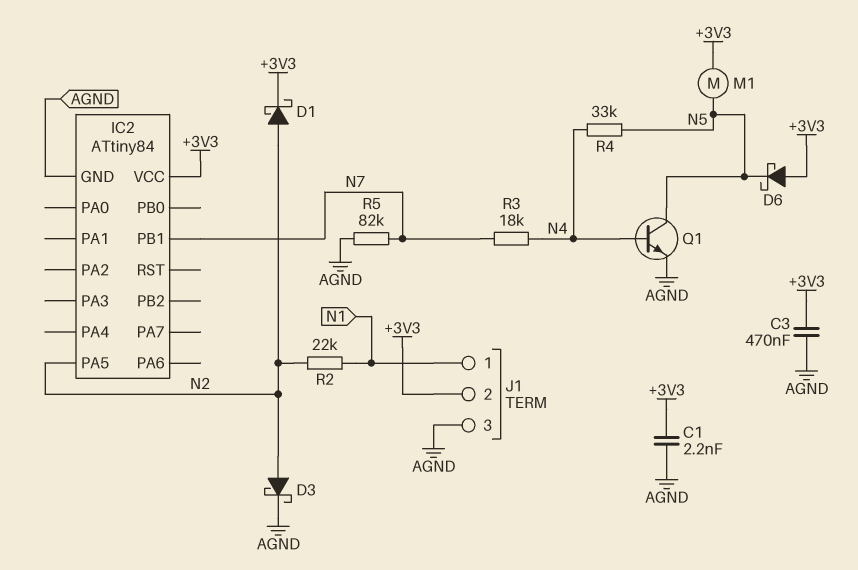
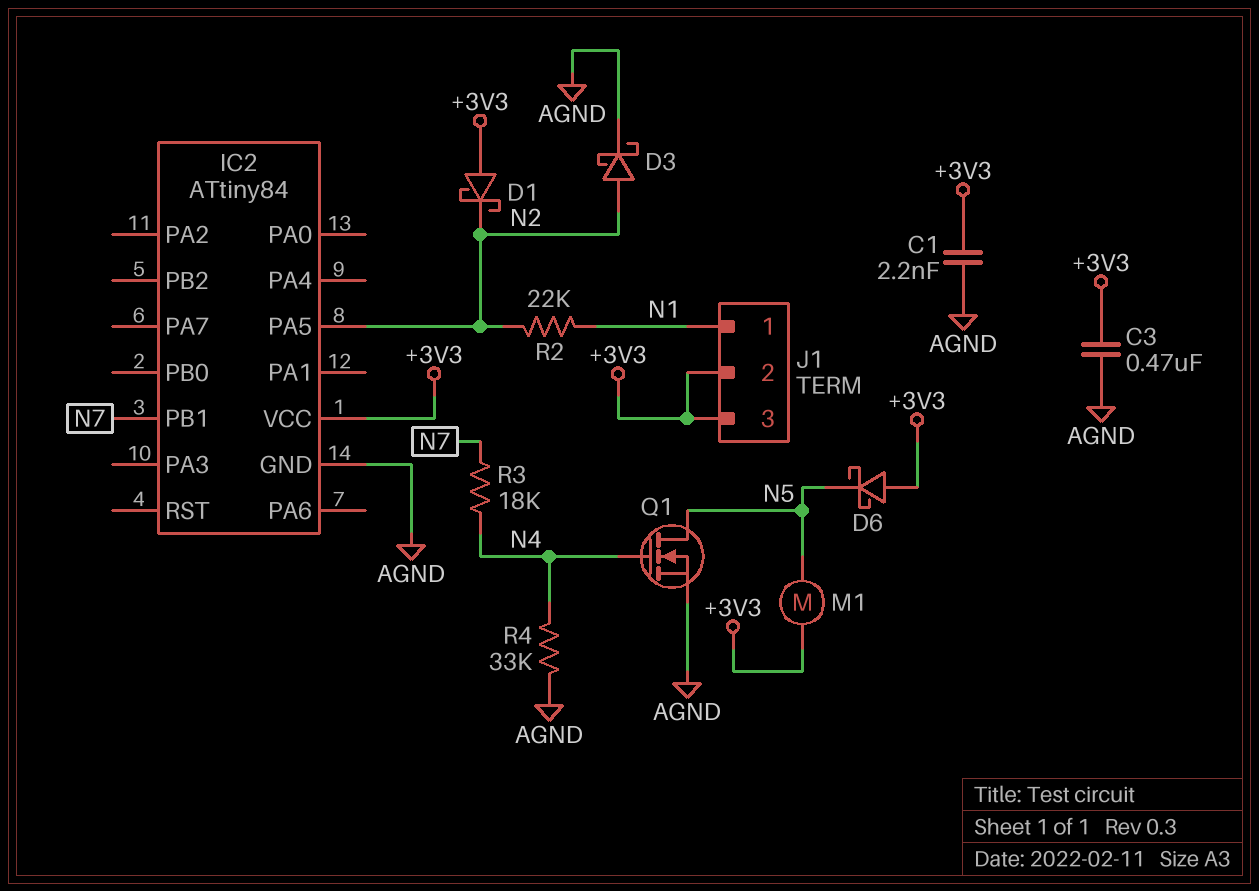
D1: schottky (A N2, K +3V3) -> schottky (A +3V3, K N2)
J1 pin 3: AGND -> +3V3
Q1: NPN (B N4, C N5, E AGND) -> NMOS (G N4, D N5, S AGND)
R4: 33k (N4, N5) -> 33k (AGND, N4)
R5: 82k (AGND, N7) -> none

